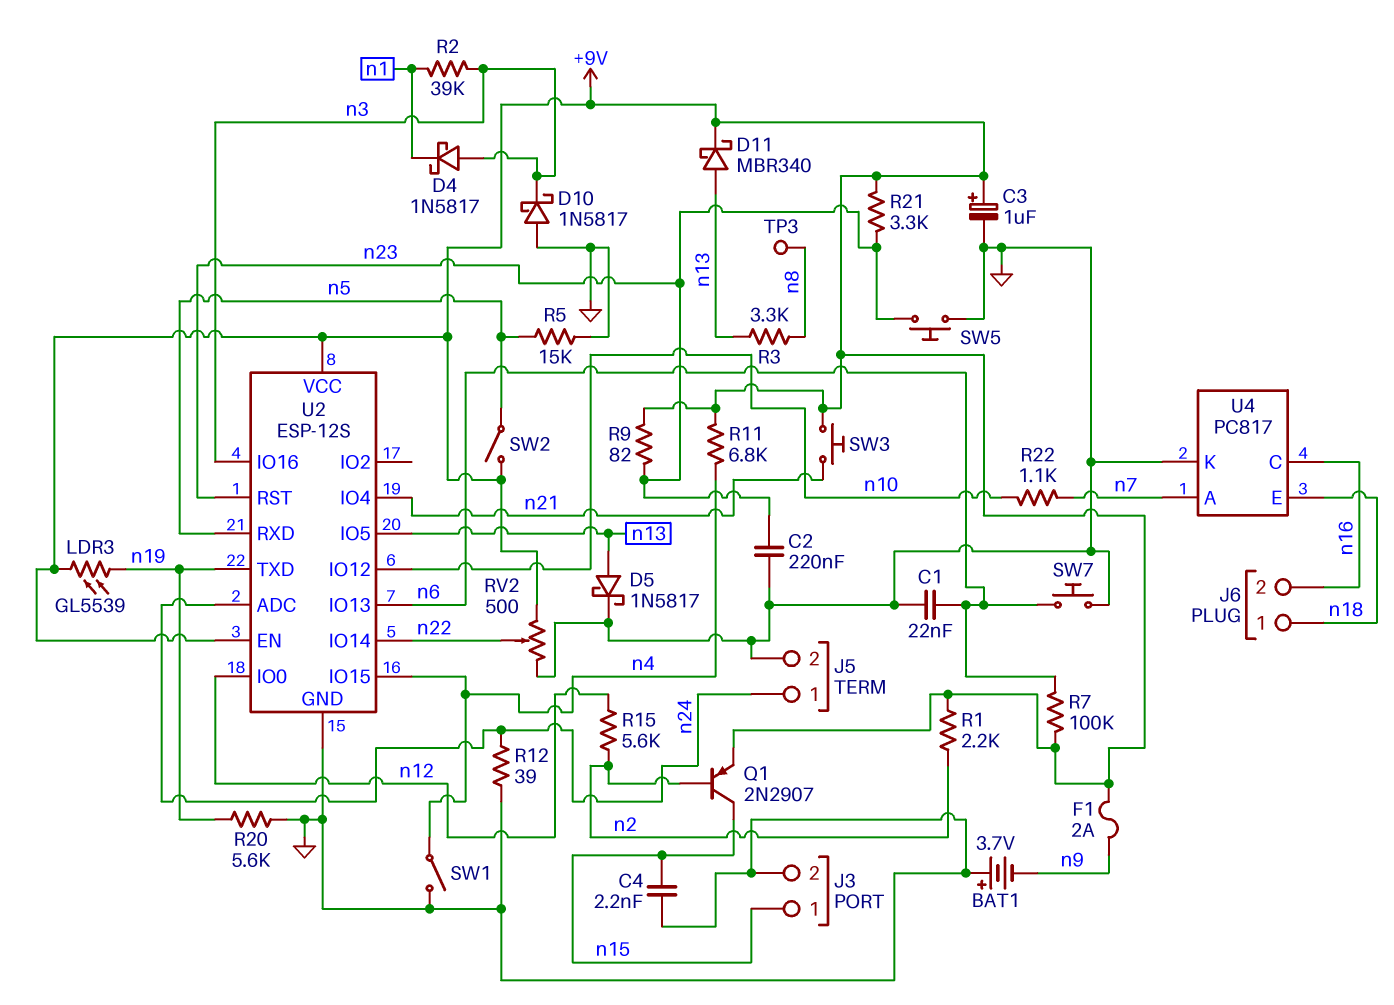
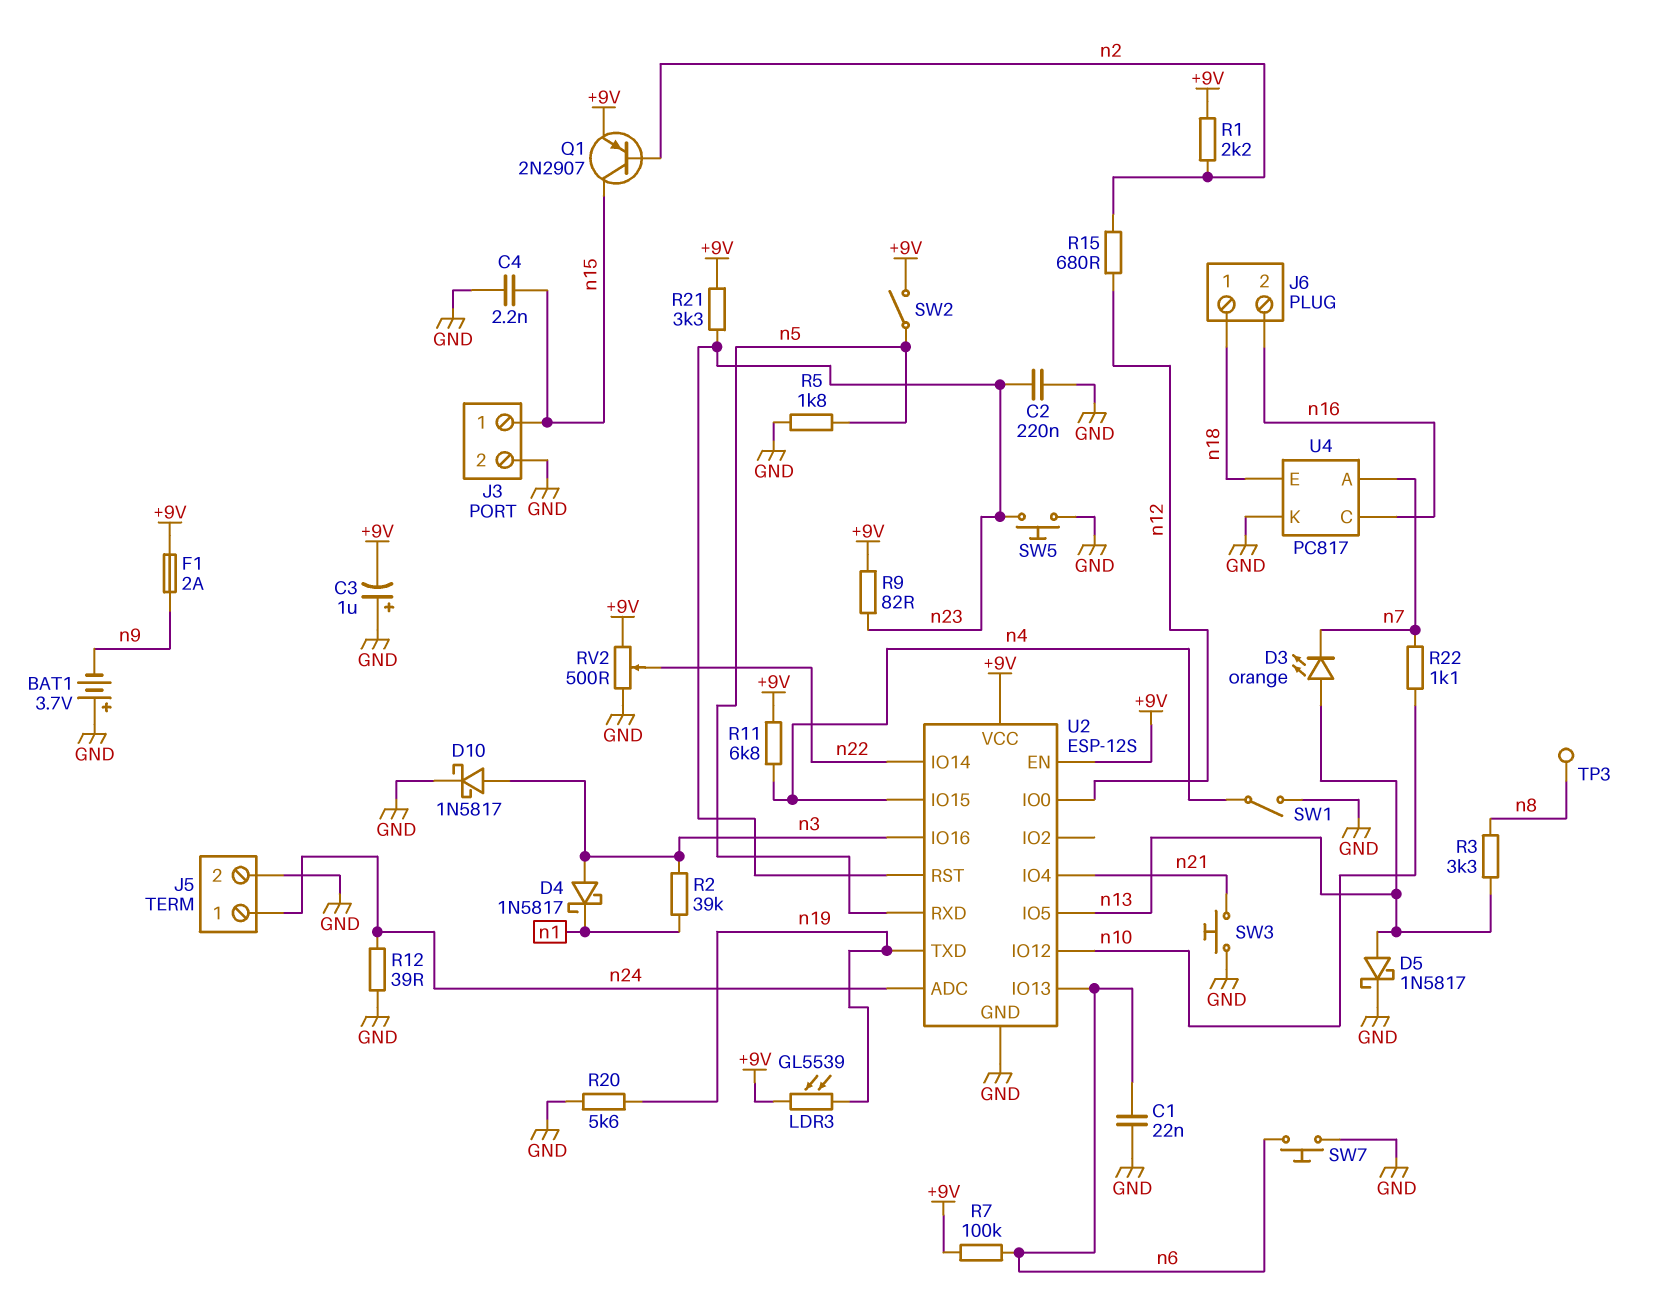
C3: 1uF (plus +9V, minus GND) -> 1uF (plus GND, minus +9V)
D3: none -> LED orange (A n13, K n7)
D10: schottky 1N5817 (A GND, K n3) -> schottky 1N5817 (A n3, K GND)
D11: schottky MBR340 (A n13, K +9V) -> none
R5: 15k (GND, n5) -> 1.8k (GND, n5)
R15: 5.6k (n2, n12) -> 680 (n2, n12)
SW3: button (+9V, n21) -> button (GND, n21)

